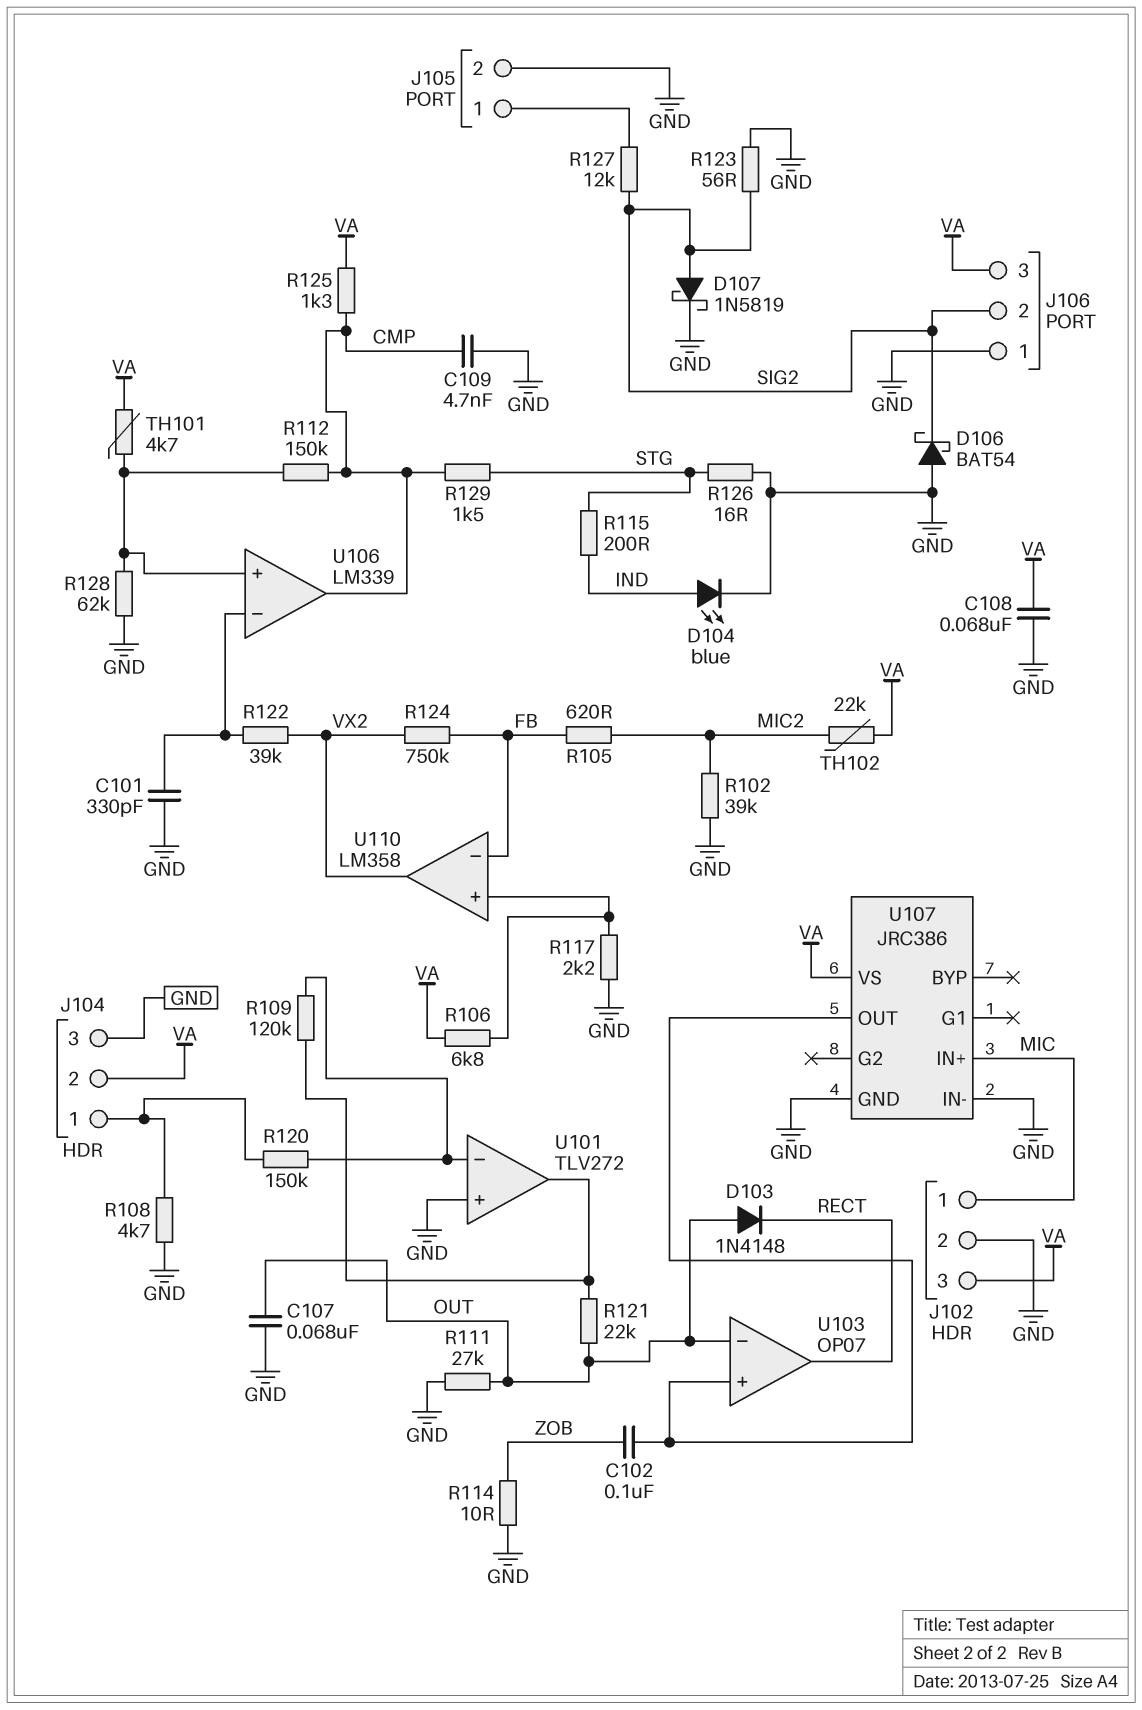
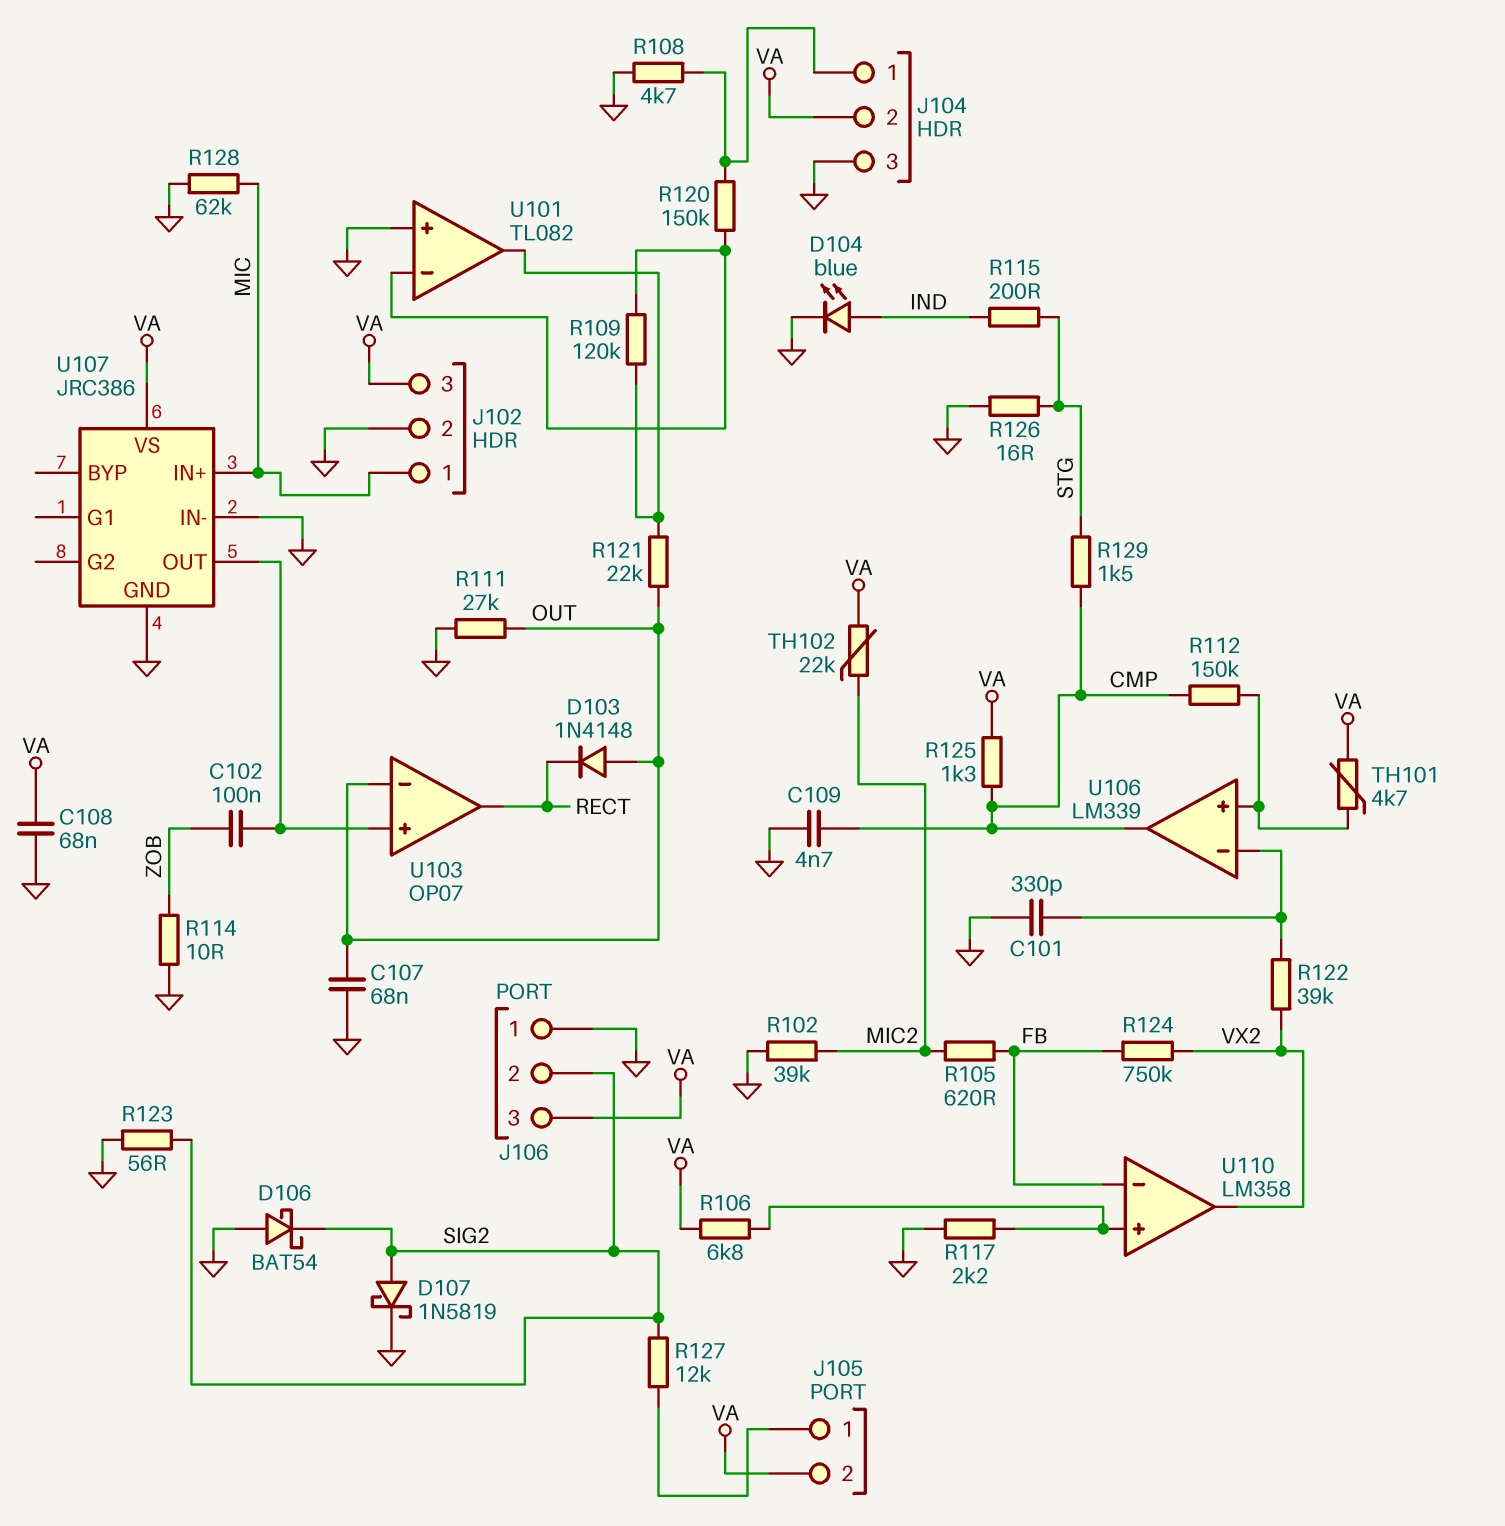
J105 pin 2: GND -> VA
R128: 62k (GND, U106/in+) -> 62k (GND, MIC)
U101: TLV272 -> TL082

